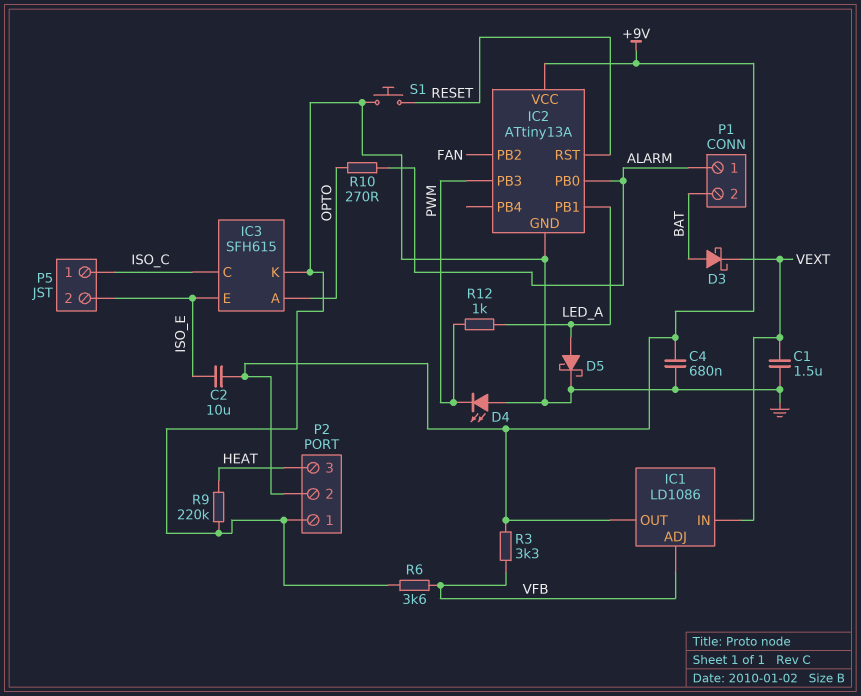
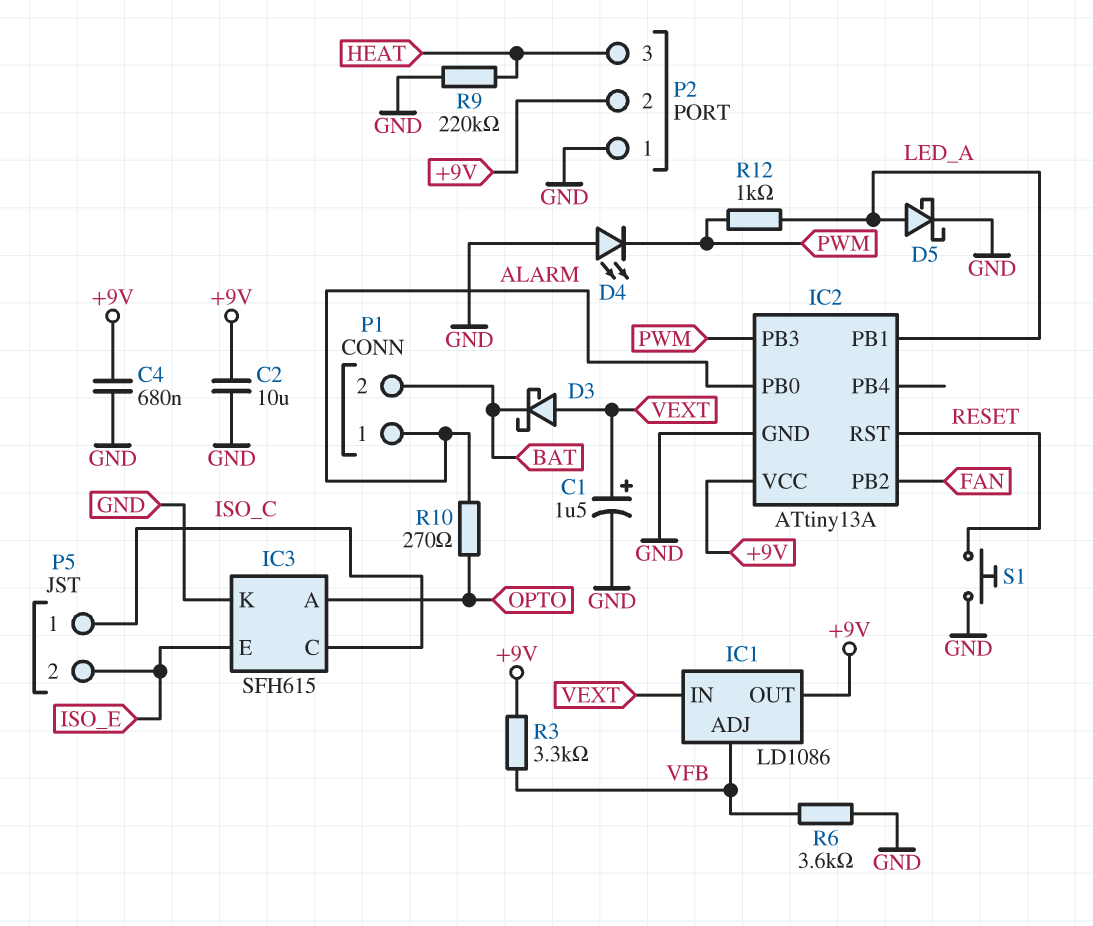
C1: 1.5uF (GND, VEXT) -> 1.5uF (plus VEXT, minus GND)
C2: 10uF (+9V, ISO_E) -> 10uF (+9V, GND)
D3: schottky (A BAT, K VEXT) -> schottky (A VEXT, K BAT)

